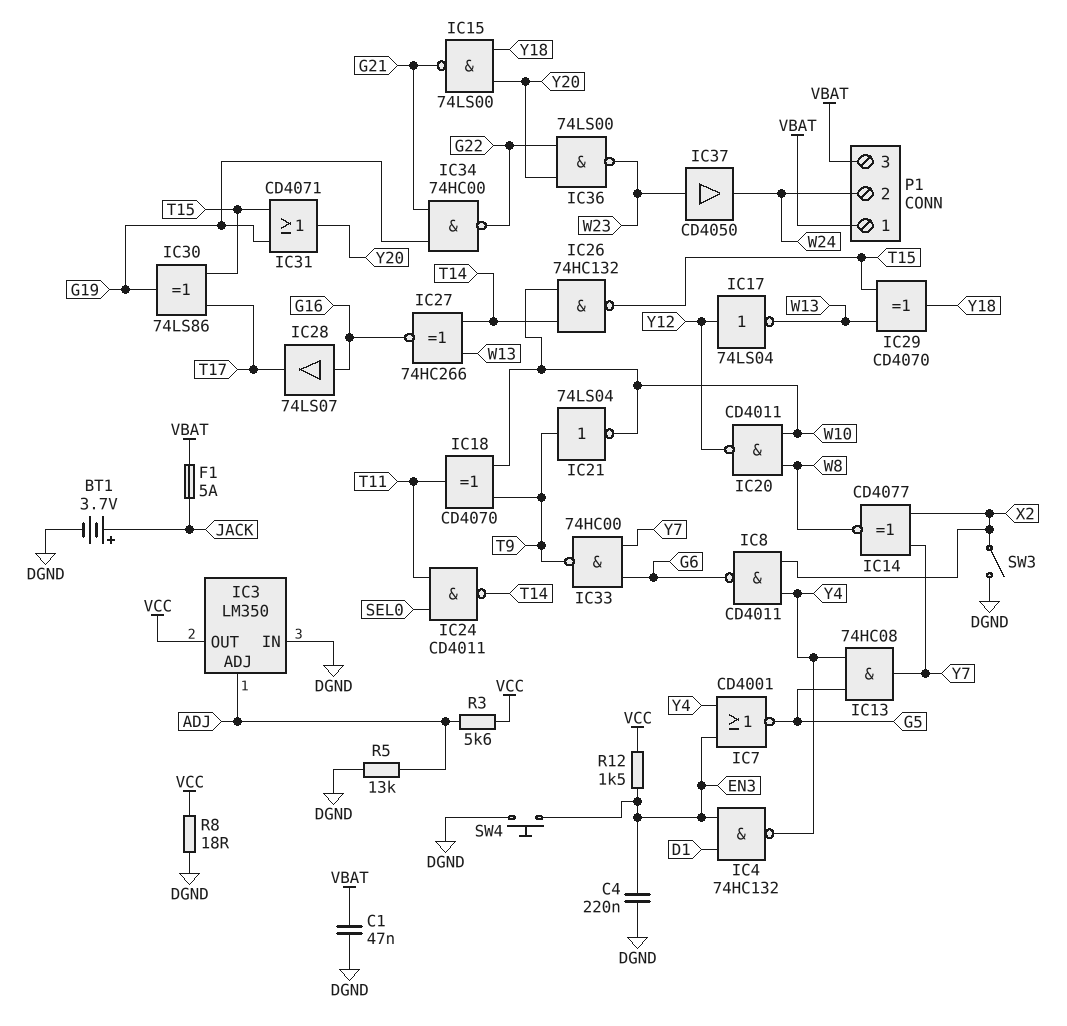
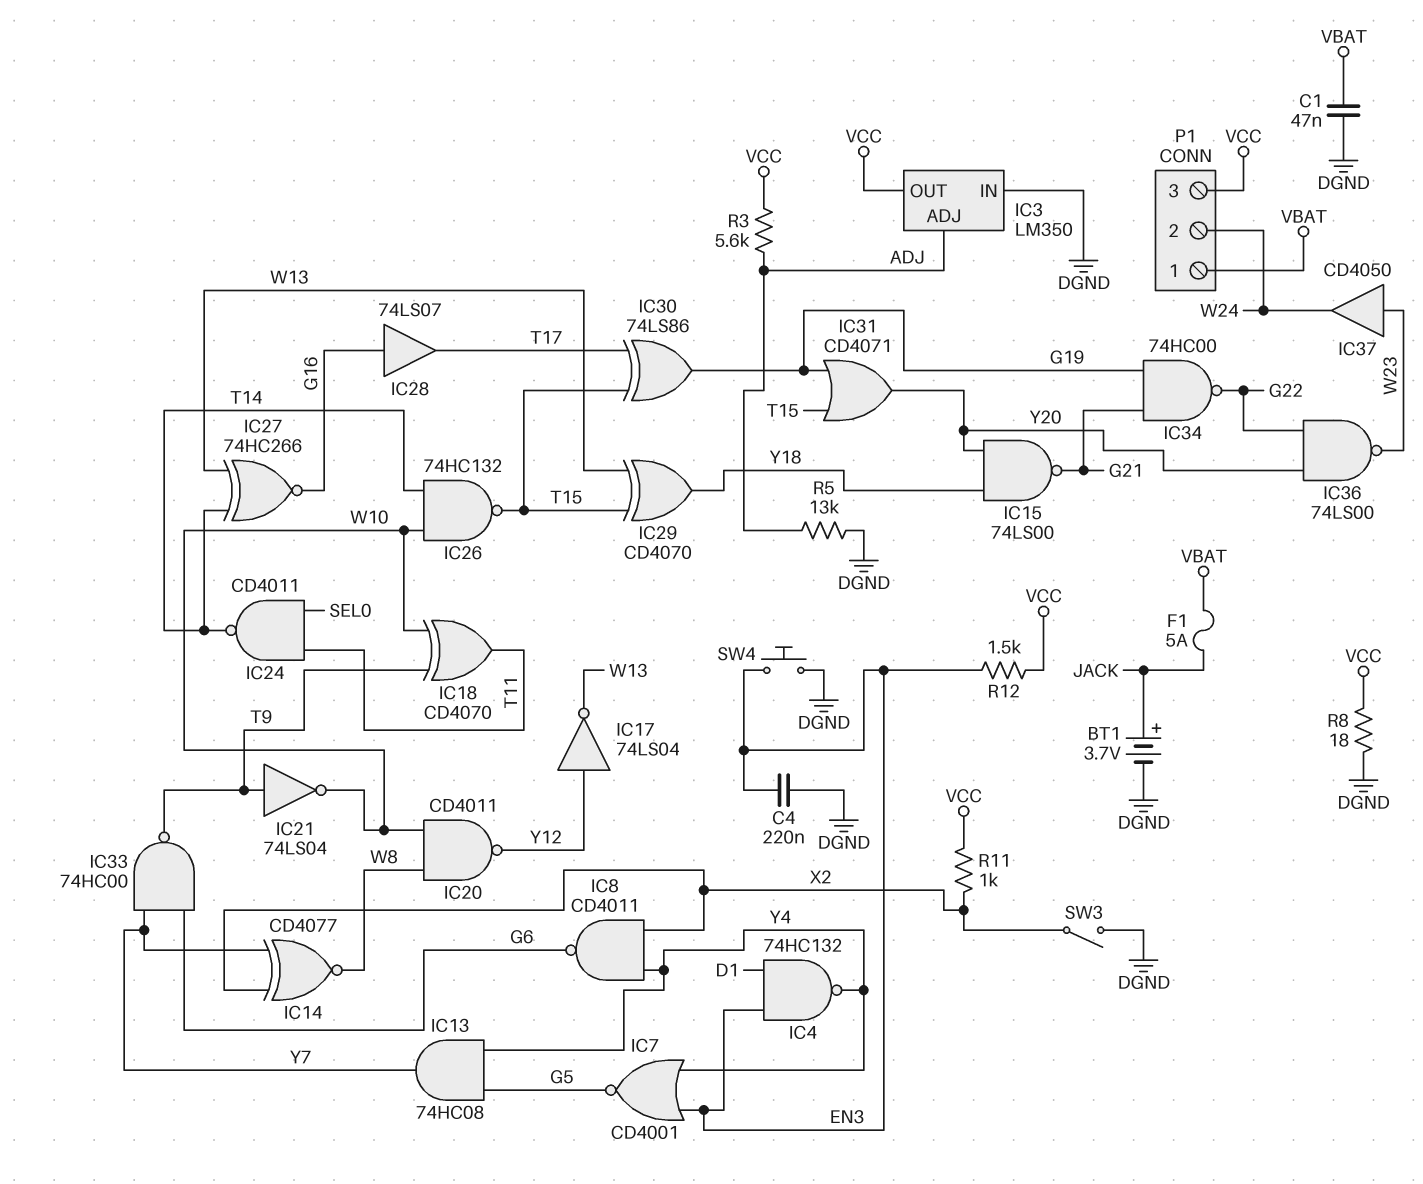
P1 pin 3: VBAT -> VCC
R11: none -> 1k (VCC, X2)

